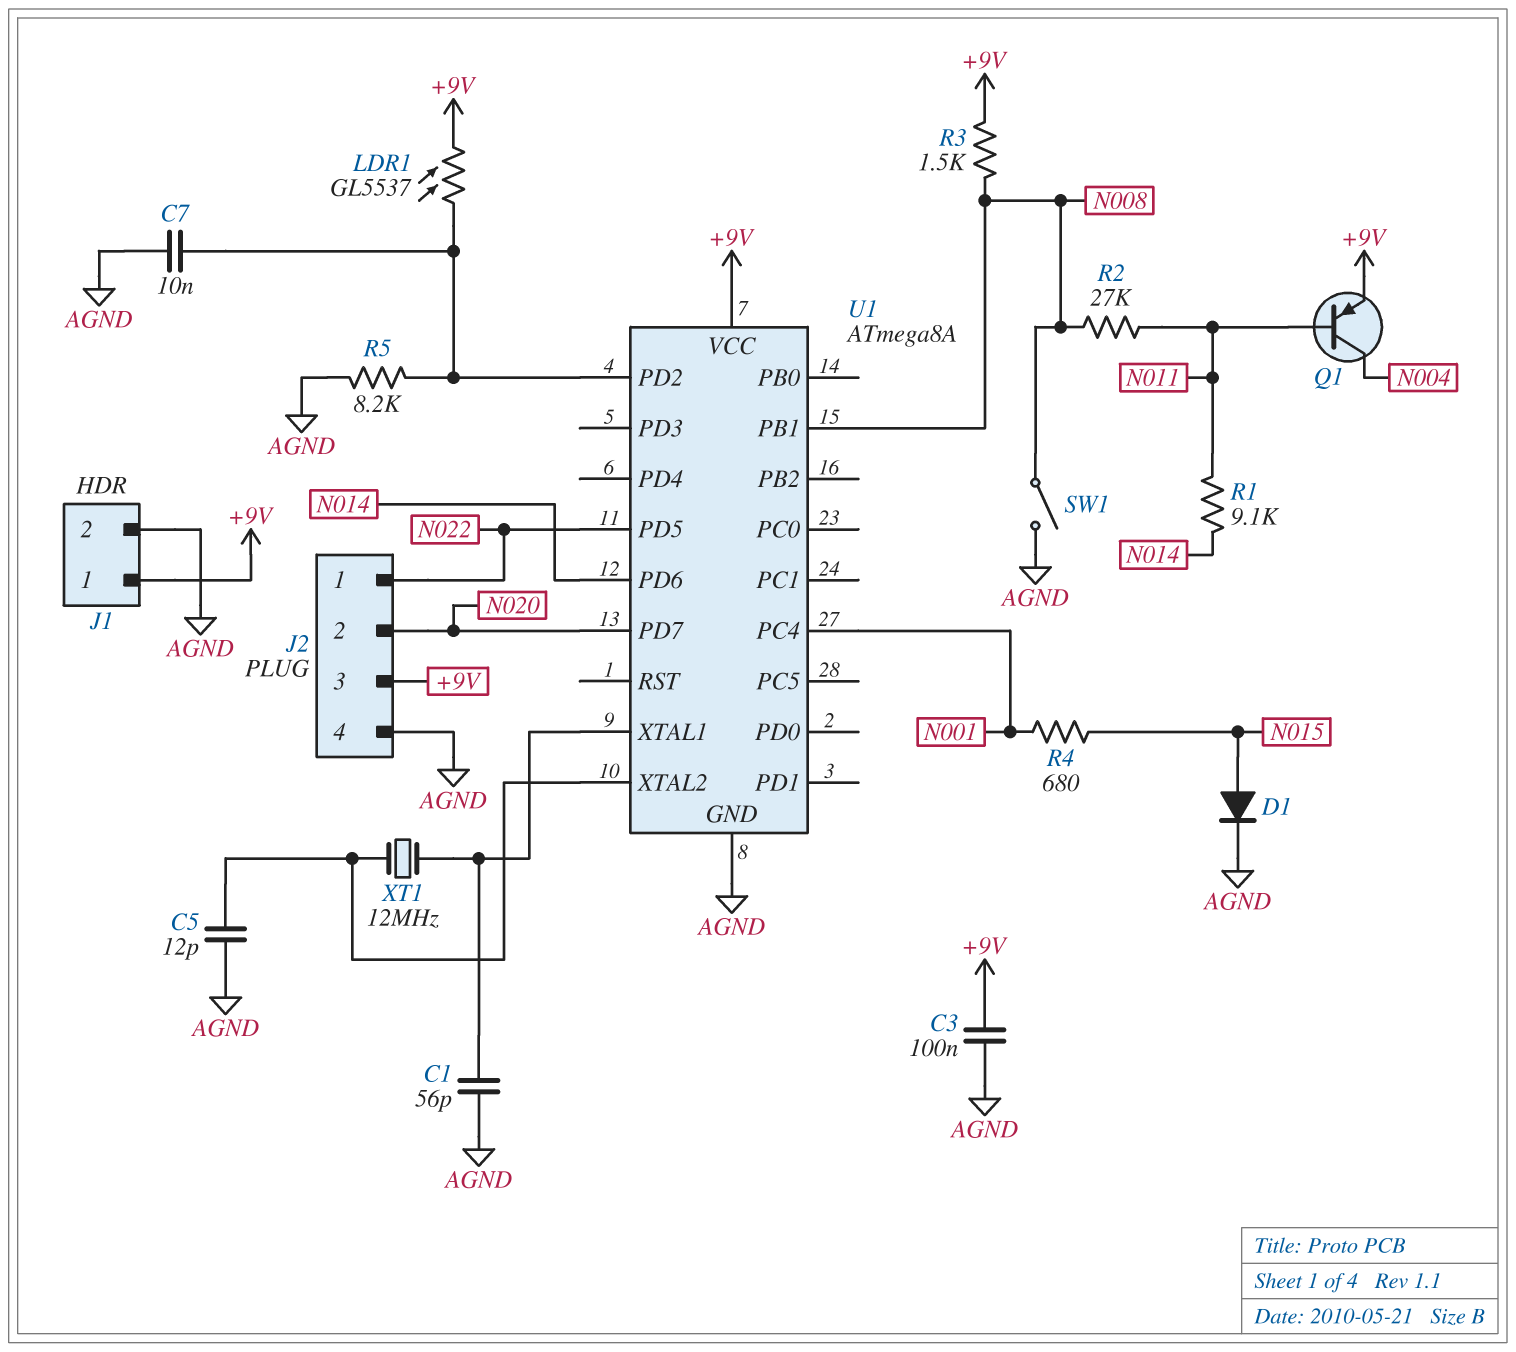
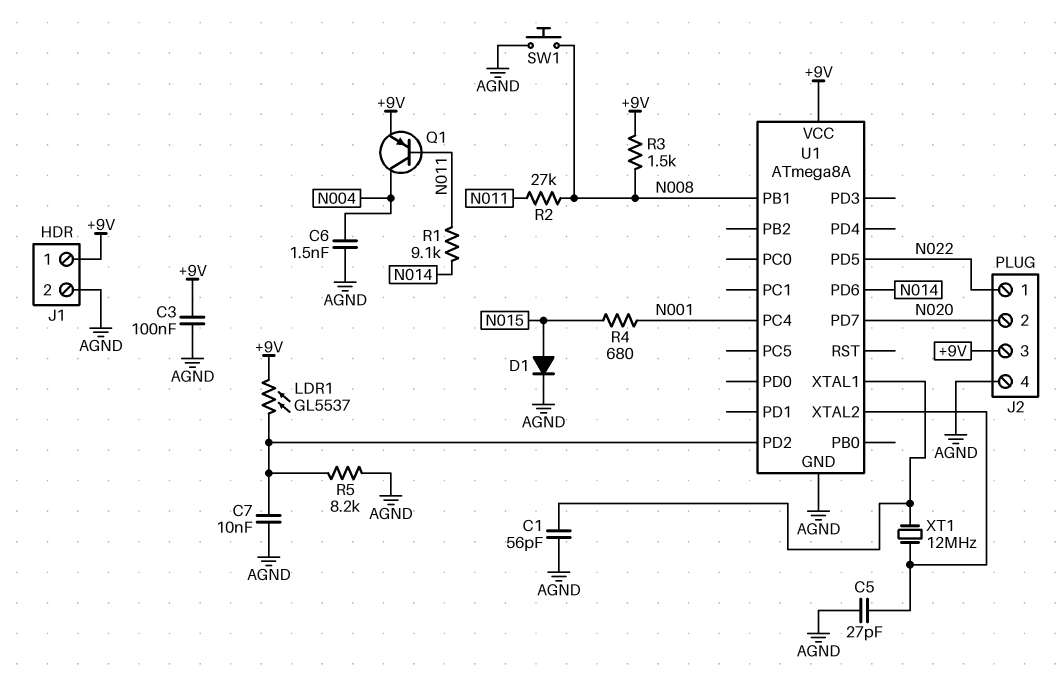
C5: 12pF (AGND, U1/XTAL2) -> 27pF (AGND, U1/XTAL2)
C6: none -> 1.5nF (AGND, N004)
SW1: switch (AGND, N008) -> button (AGND, N008)

